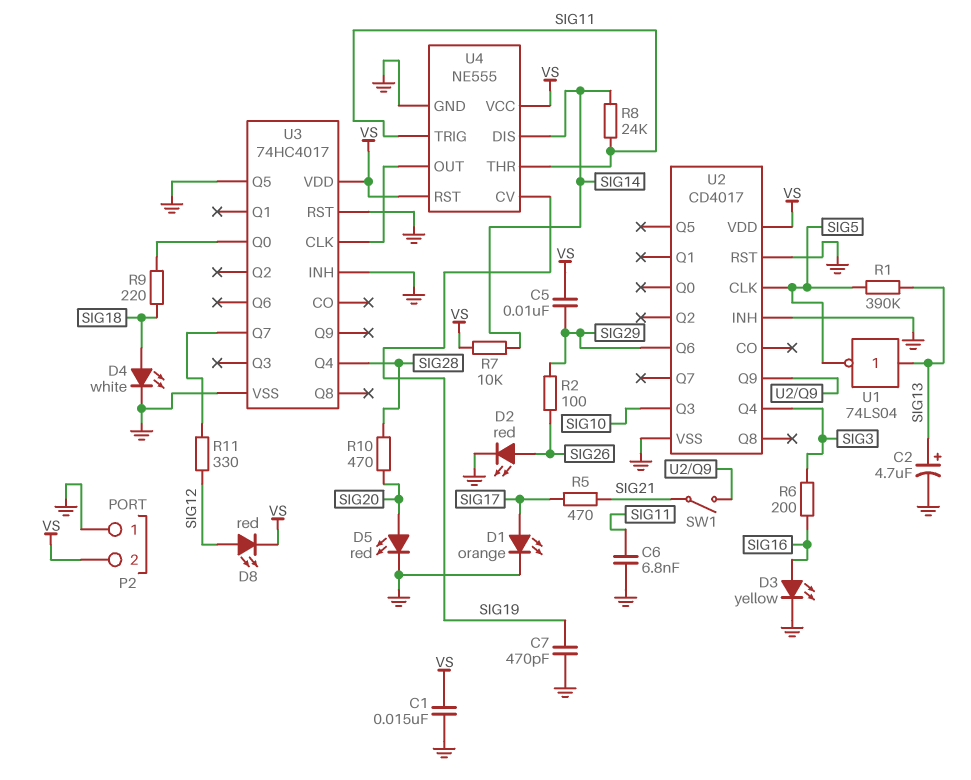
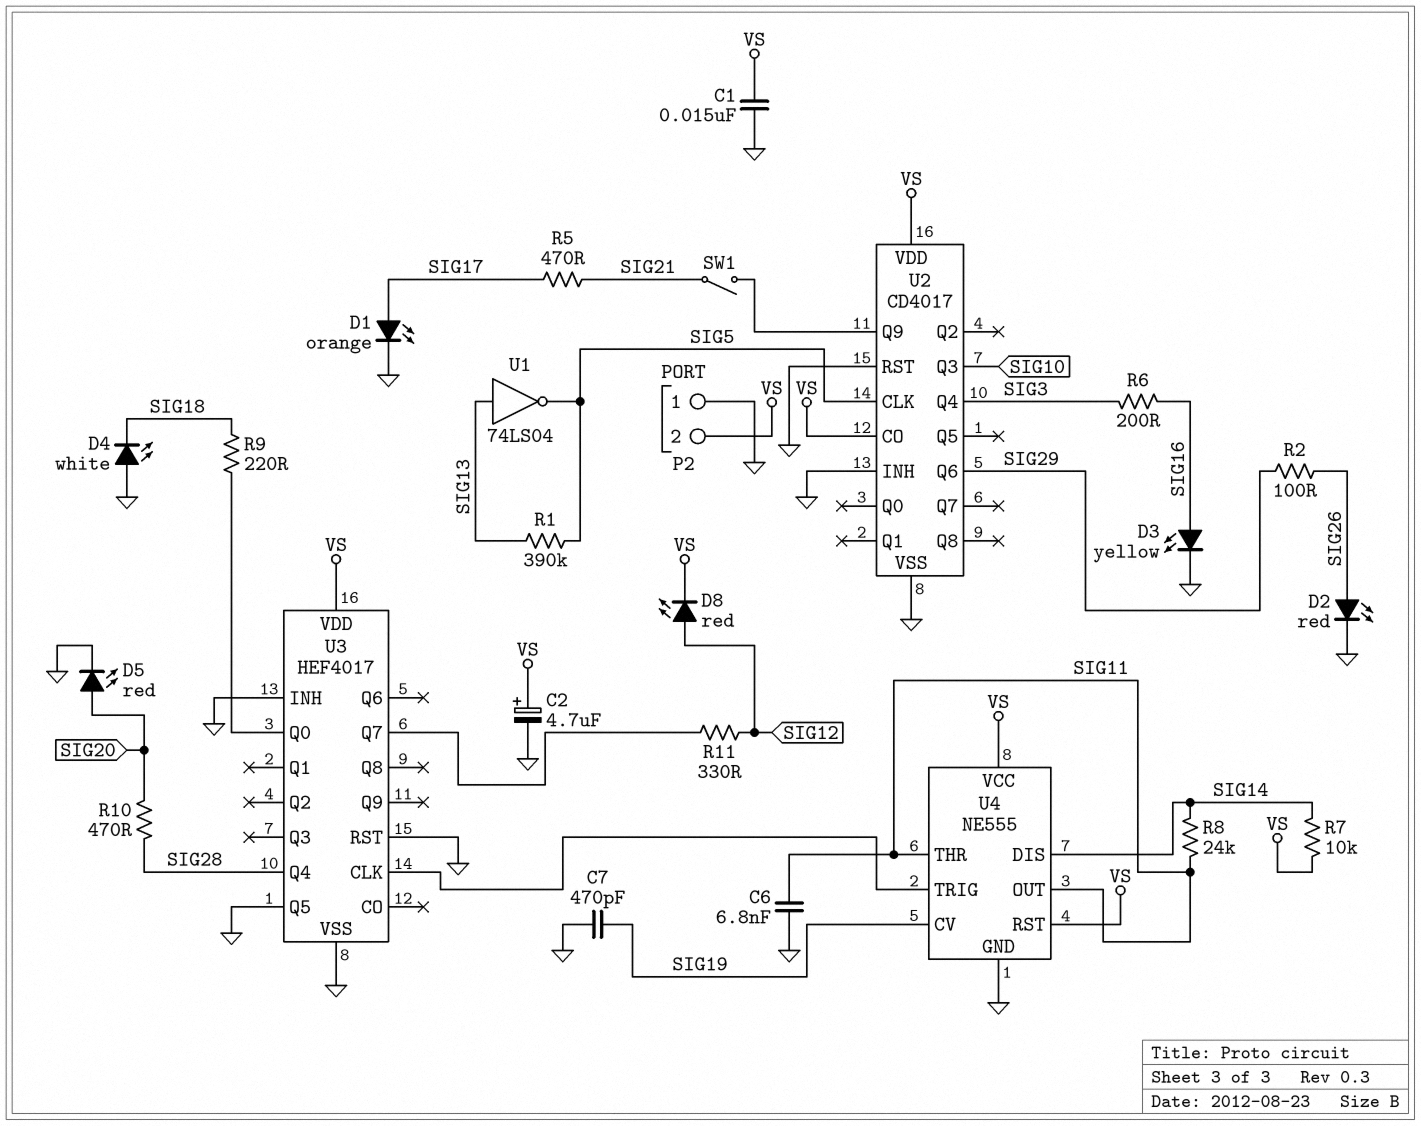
C2: 4.7uF (plus SIG13, minus GND) -> 4.7uF (plus VS, minus GND)
C5: 10nF (SIG29, VS) -> none
D4: LED white (A SIG18, K GND) -> LED white (A GND, K SIG18)
U2 pin CO: none -> VS
U3: 74HC4017 -> HEF4017
U4 pin OUT: U3/CLK -> SIG11
U4 pin TRIG: SIG11 -> U3/CLK

